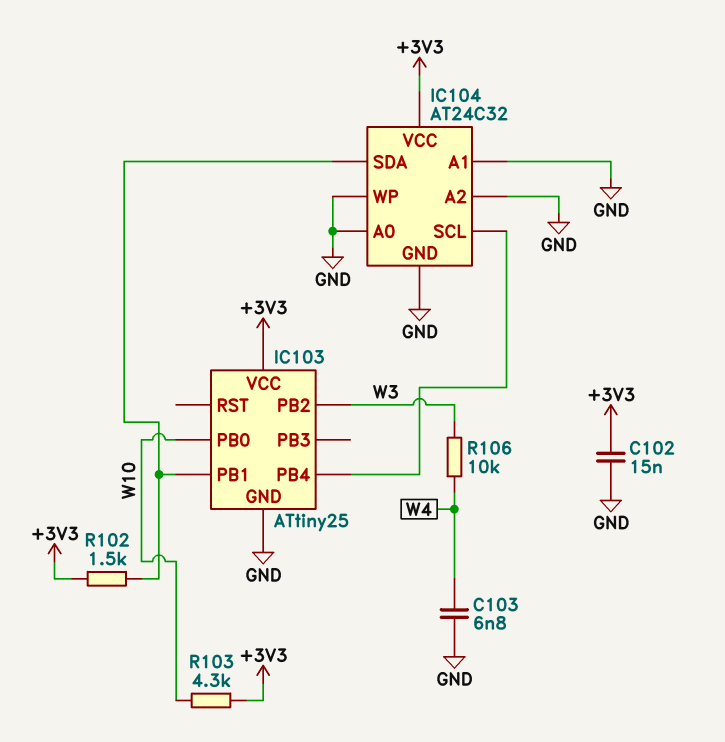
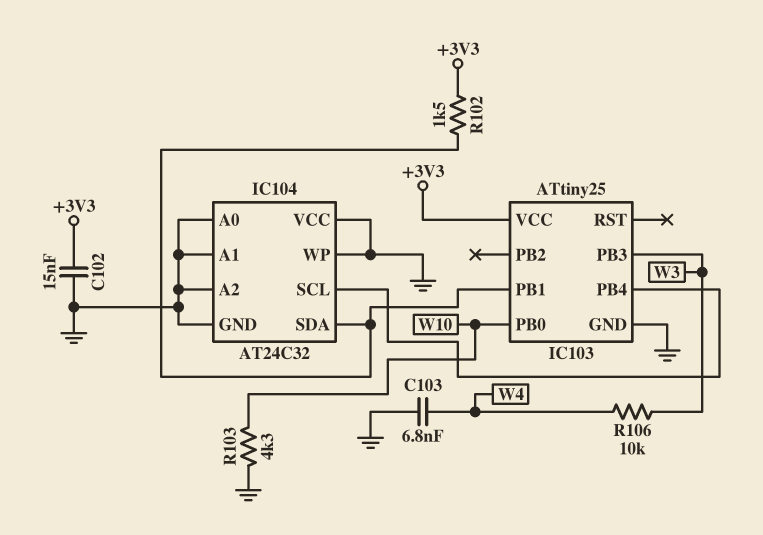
IC103 pin PB2: W3 -> none
IC103 pin PB3: none -> W3
IC104 pin VCC: +3V3 -> GND
R103: 4.3k (+3V3, W10) -> 4.3k (GND, W10)

